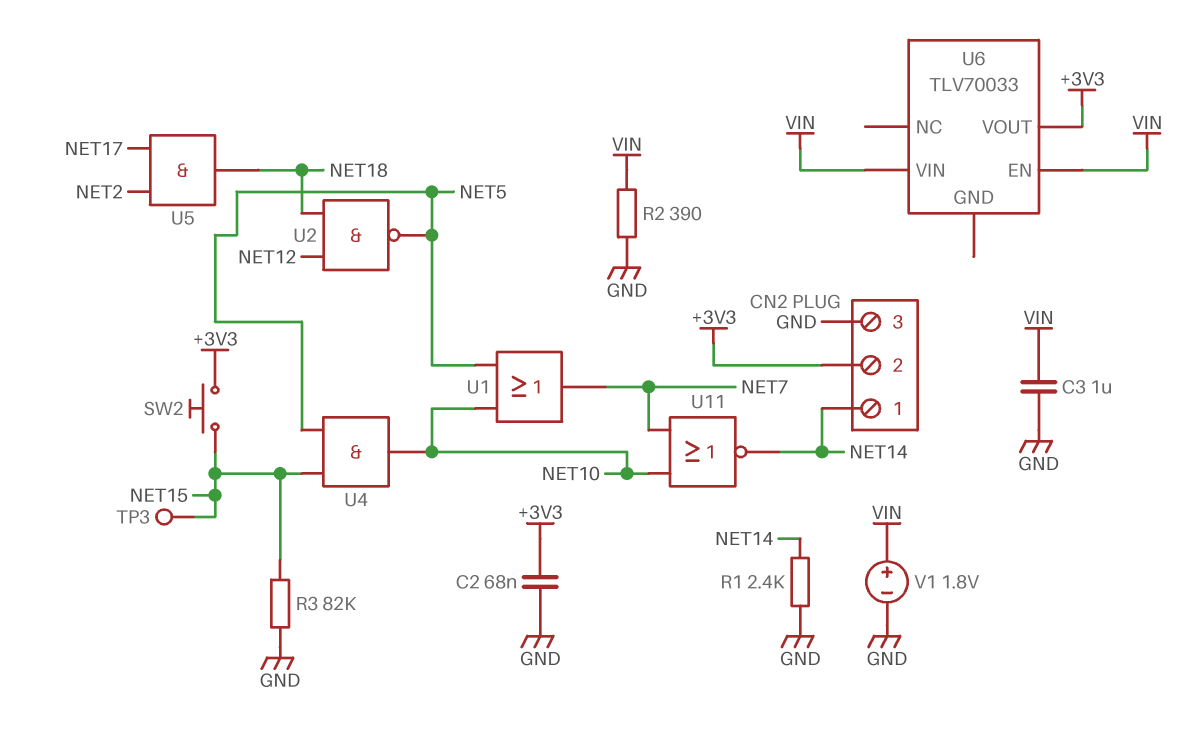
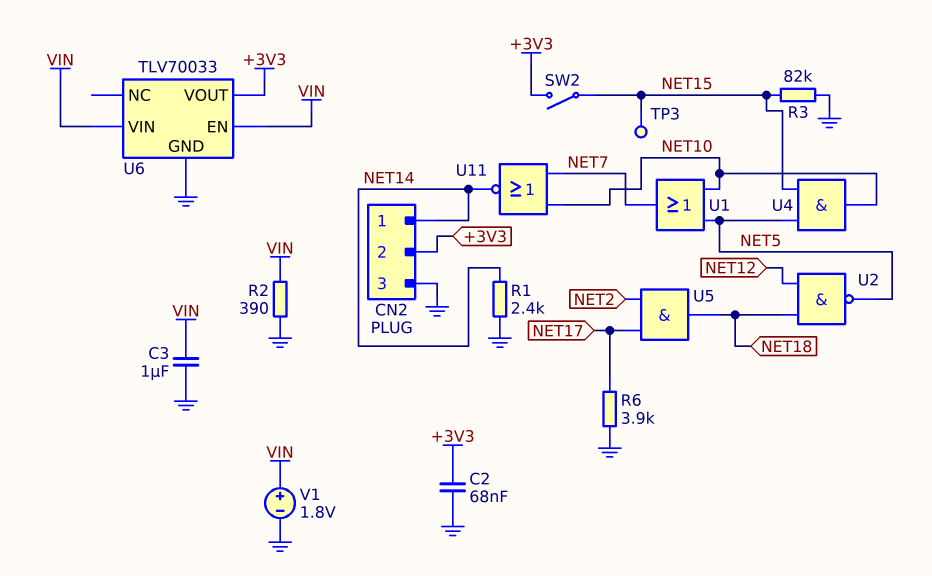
R6: none -> 3.9k (GND, NET17)
SW2: button (+3V3, NET15) -> switch (+3V3, NET15)
U6 pin GND: none -> GND

